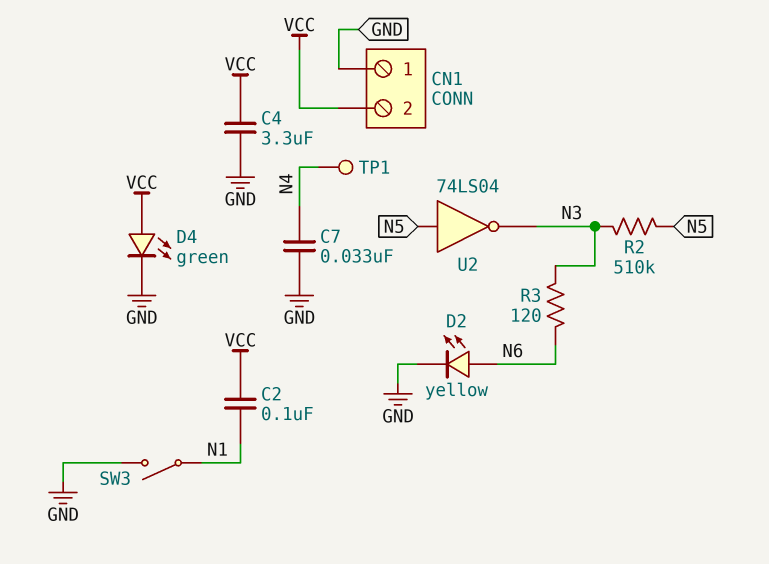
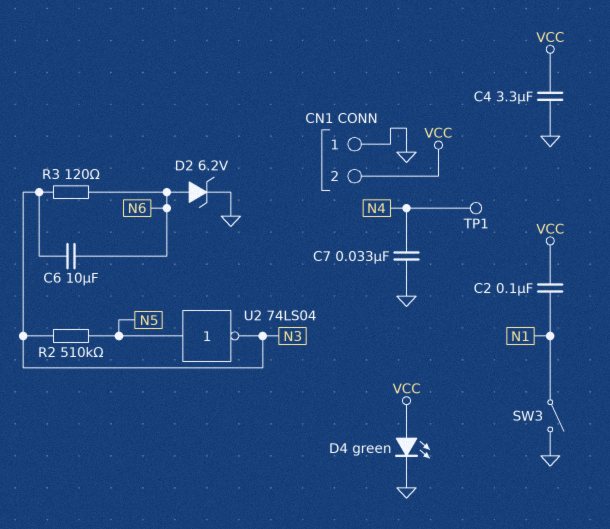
C6: none -> 10uF (N3, N6)
D2: LED yellow (A N6, K GND) -> zener 6.2V (A N6, K GND)

